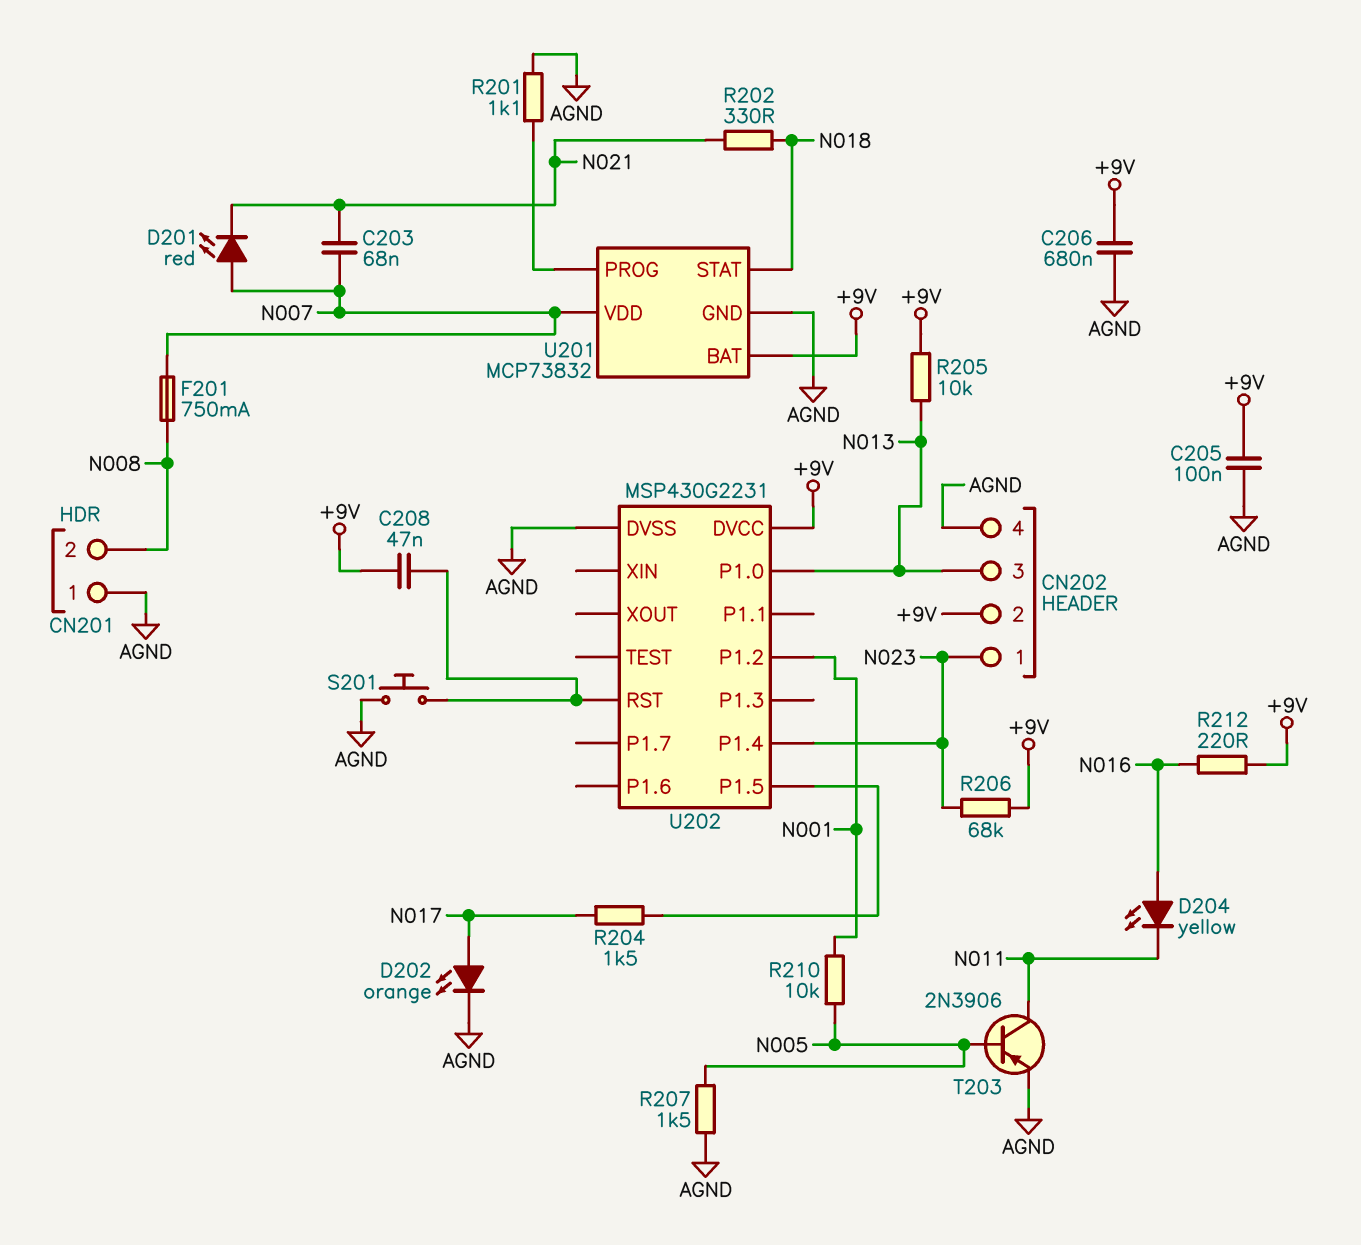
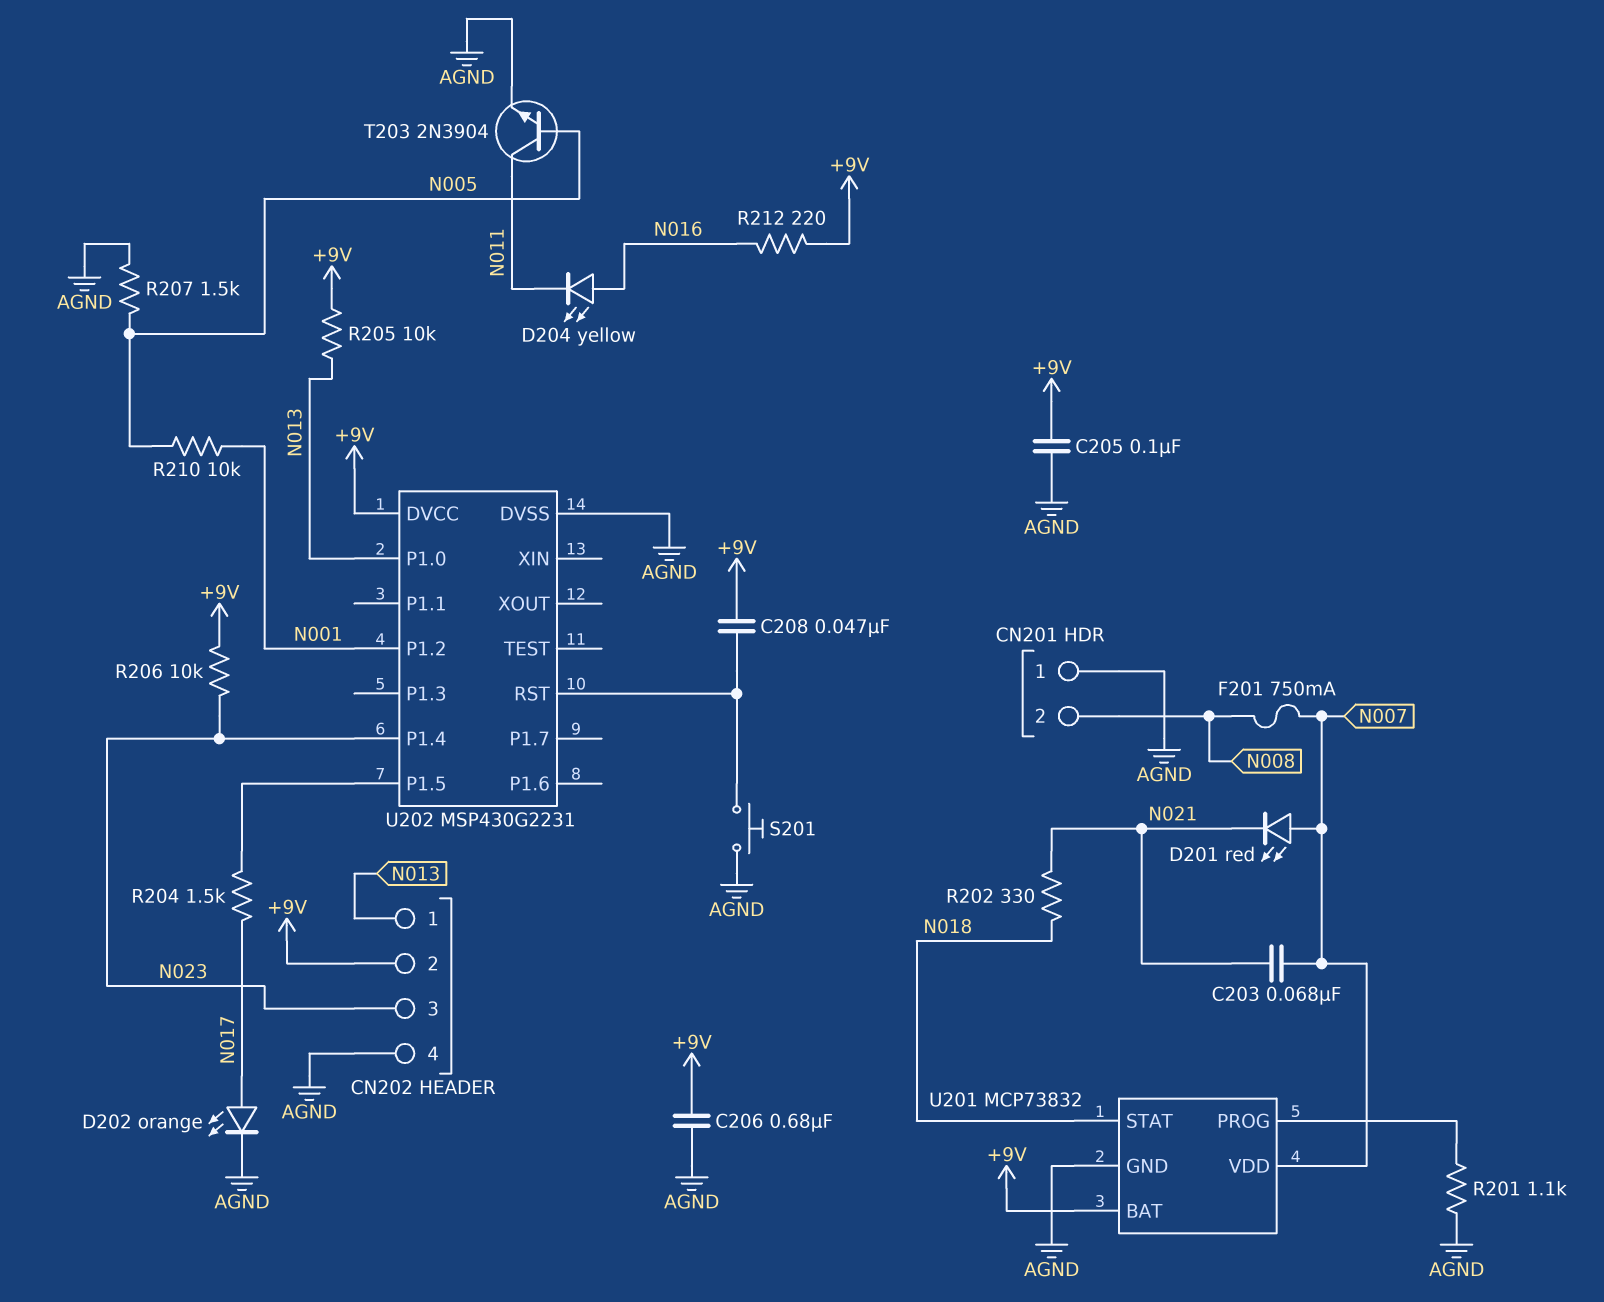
CN202 pin 1: N023 -> N013
CN202 pin 3: N013 -> N023
R206: 68k (+9V, N023) -> 10k (+9V, N023)
T203: PNP 2N3906 (B N005, C N011, E AGND) -> NPN 2N3904 (B N005, C N011, E AGND)

